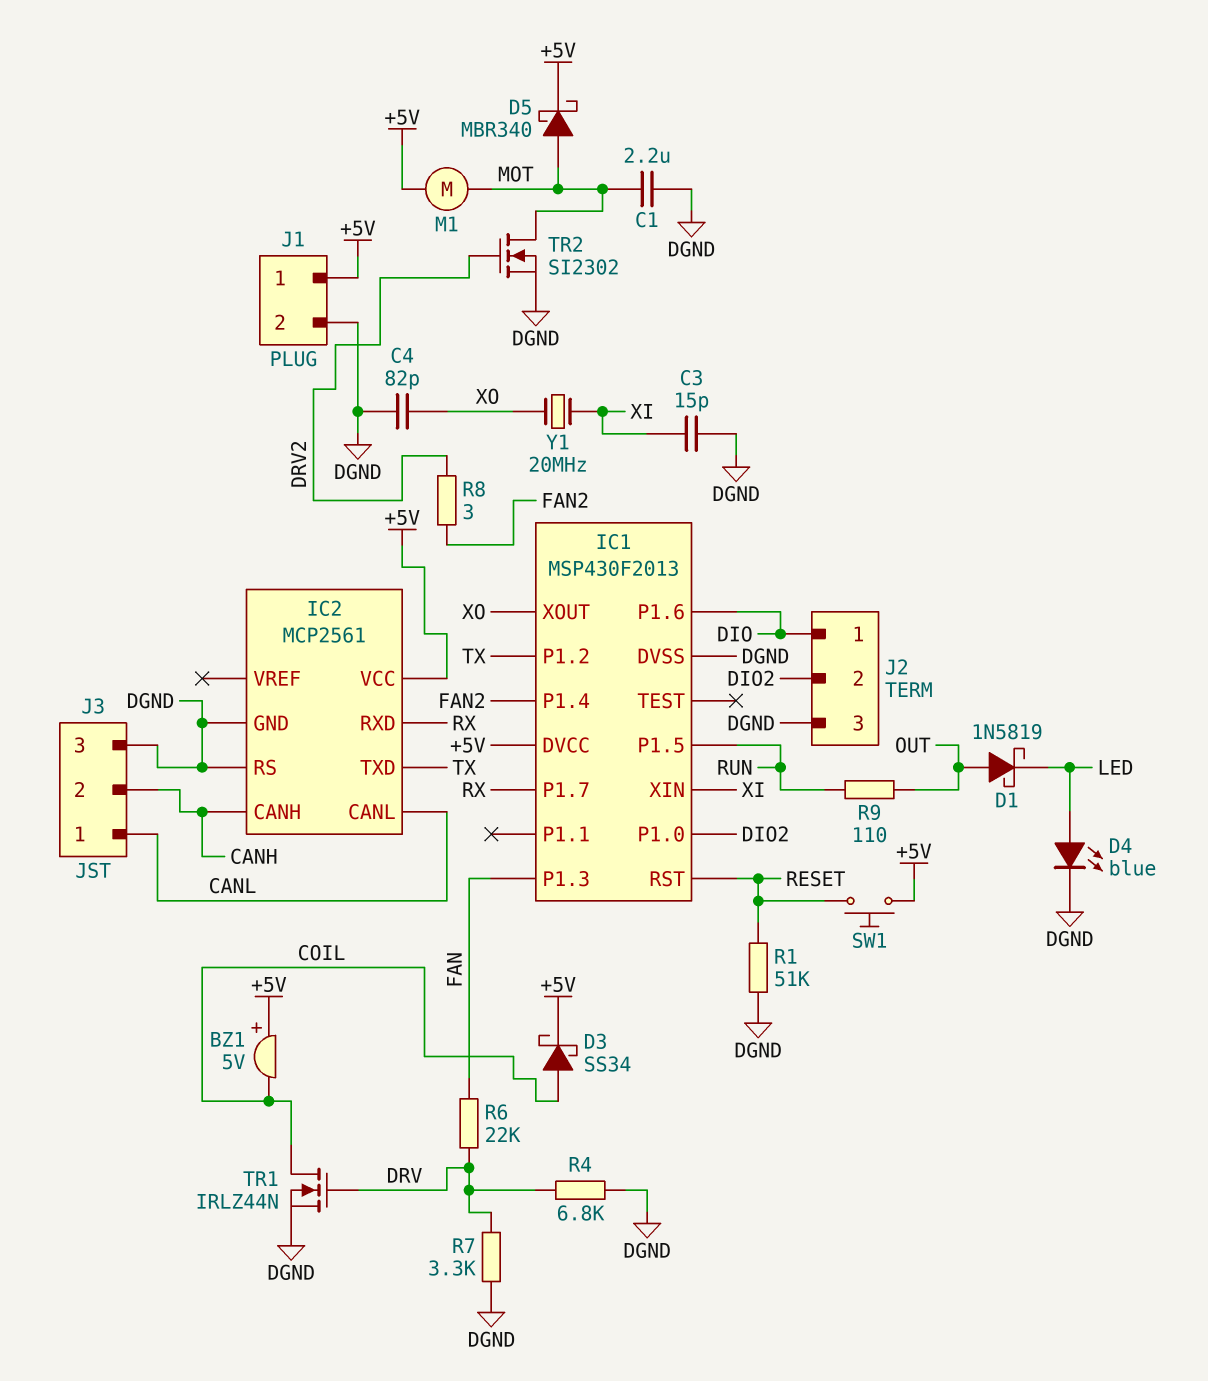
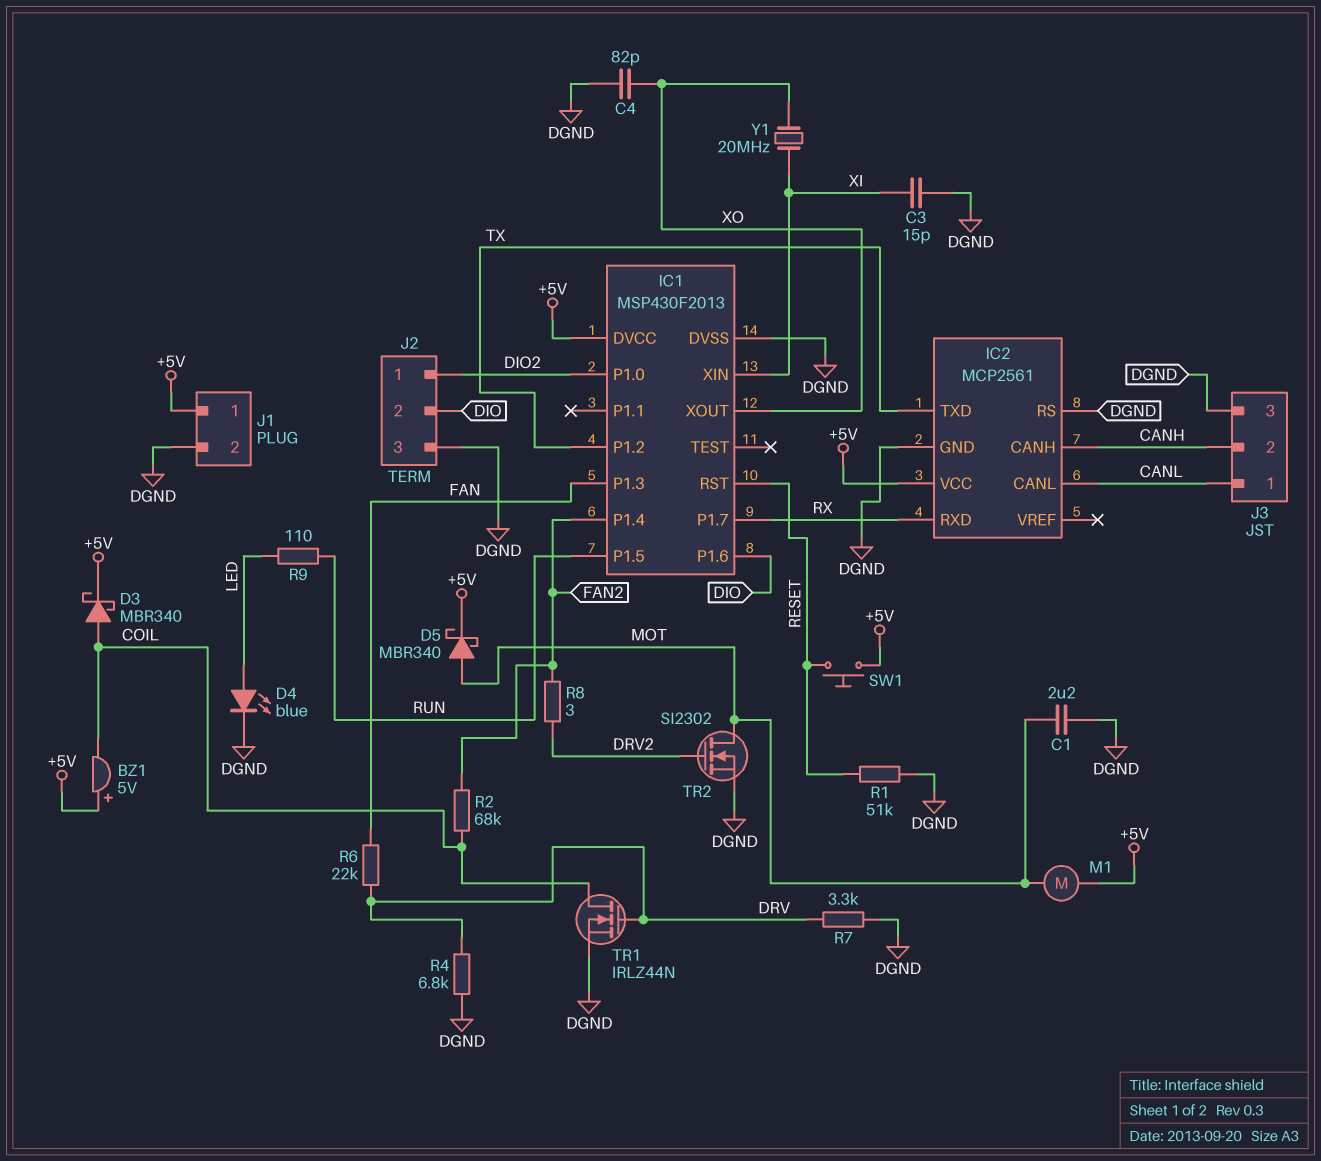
D1: schottky 1N5819 (A OUT, K LED) -> none
D3: schottky SS34 (A COIL, K +5V) -> schottky MBR340 (A COIL, K +5V)
J2 pin 1: DIO -> DIO2
J2 pin 2: DIO2 -> DIO
R2: none -> 68k (COIL, FAN2)
R9: 110 (OUT, RUN) -> 110 (LED, RUN)

